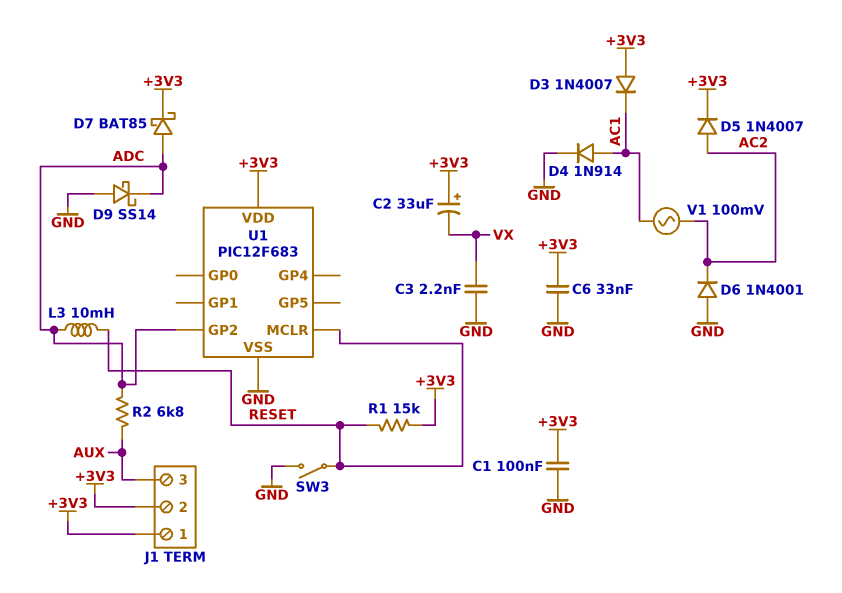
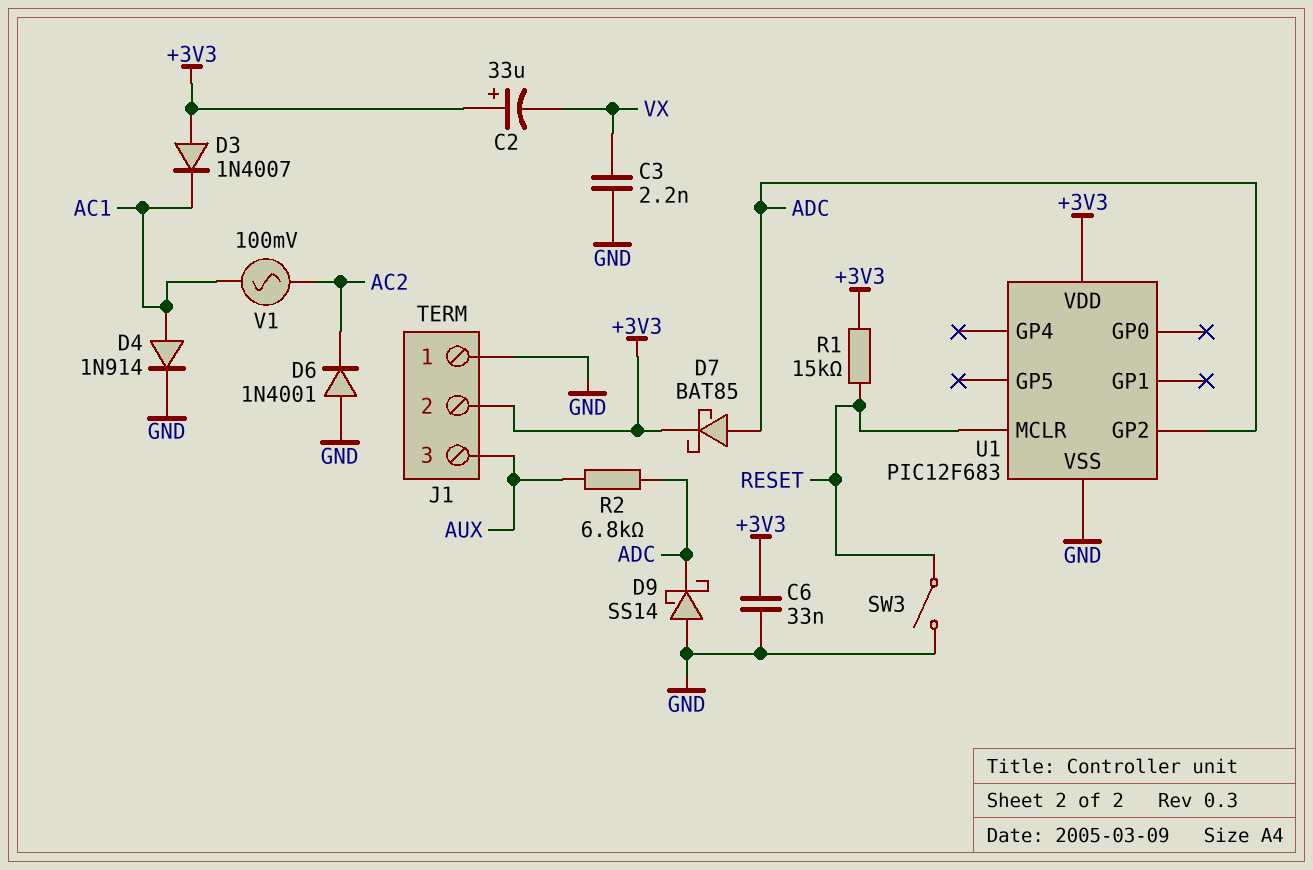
C1: 100nF (+3V3, GND) -> none
D5: diode 1N4007 (A AC2, K +3V3) -> none
J1 pin 1: +3V3 -> GND
L3: 10mH (ADC, RESET) -> none

